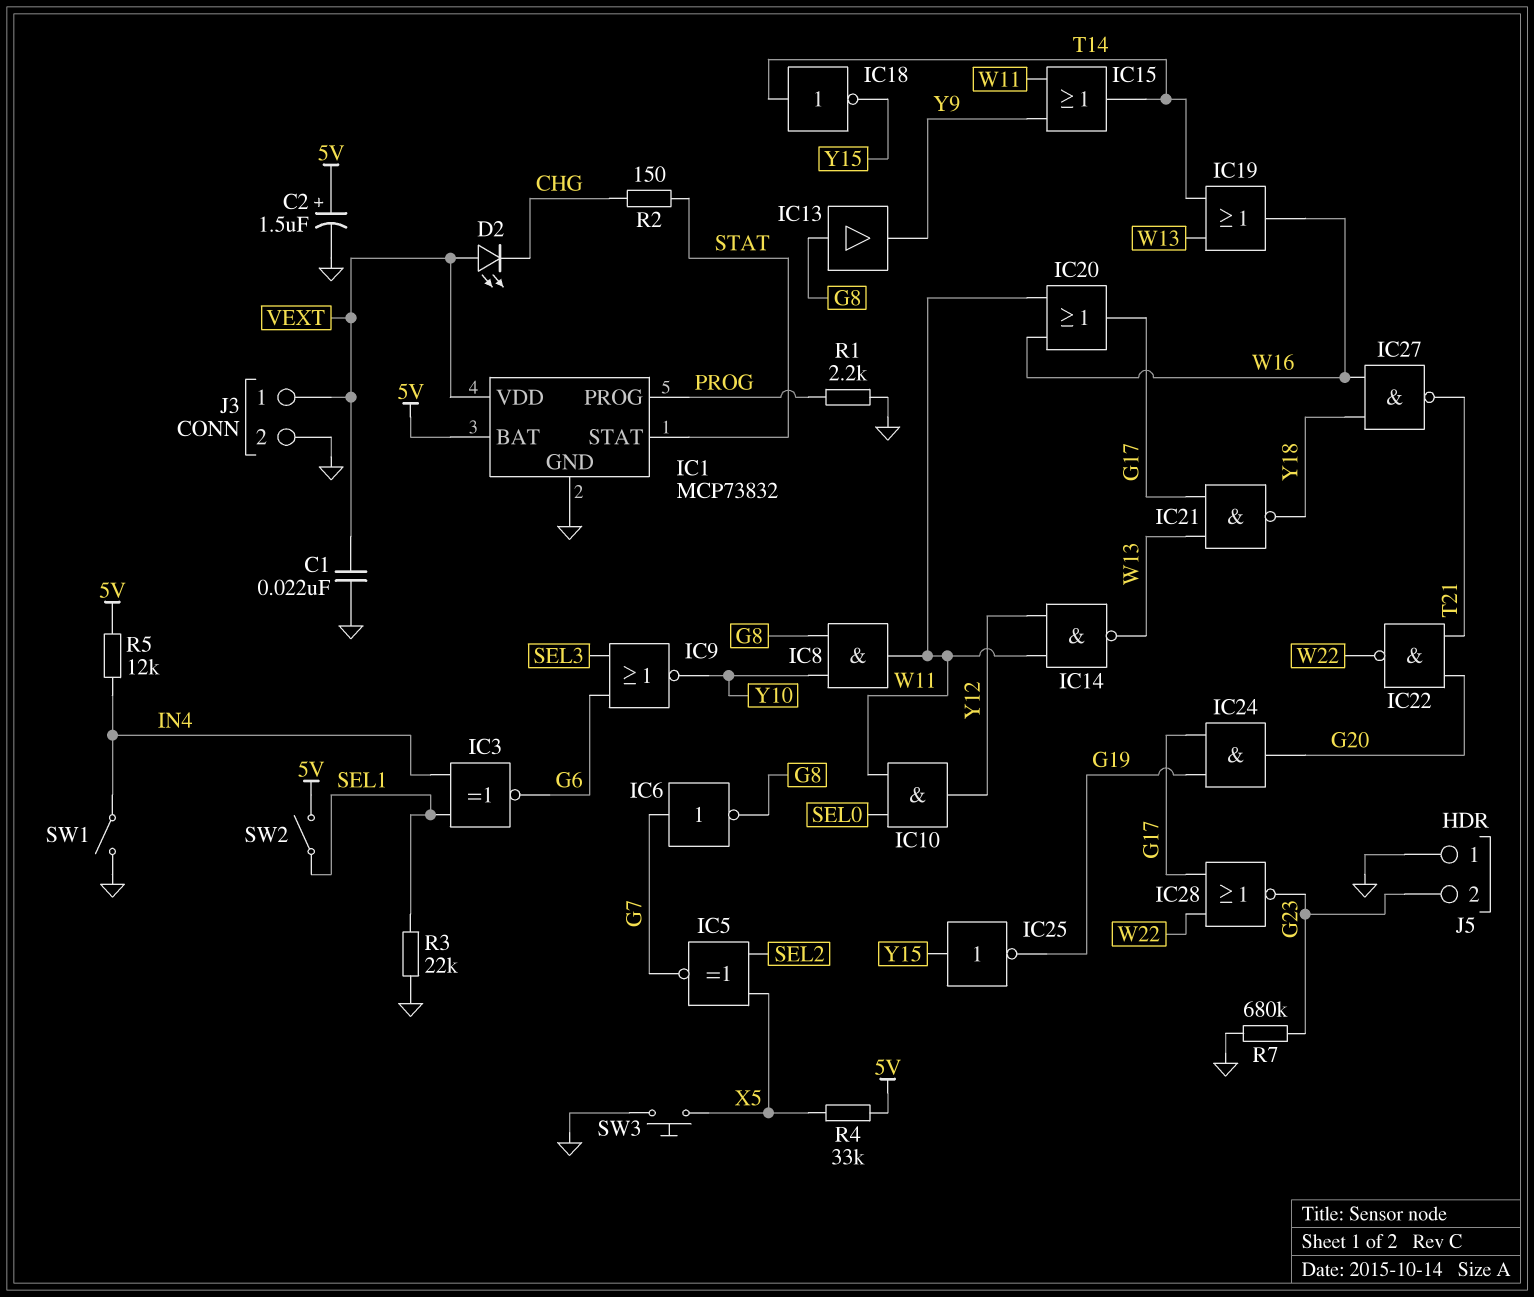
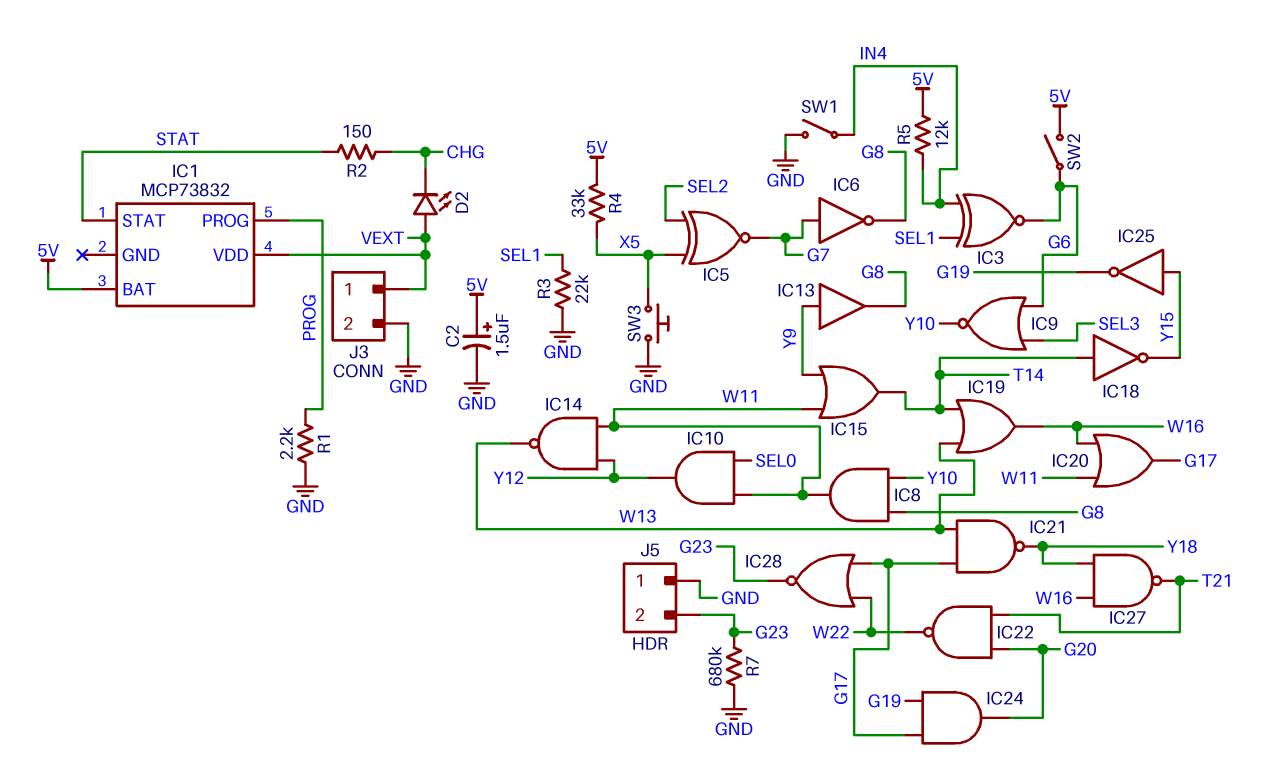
C1: 22nF (GND, VEXT) -> none
IC1 pin GND: GND -> none
IC13: buffer (in G8, out Y9) -> buffer (in Y9, out G8)
SW2: switch (5V, SEL1) -> switch (5V, G6)

